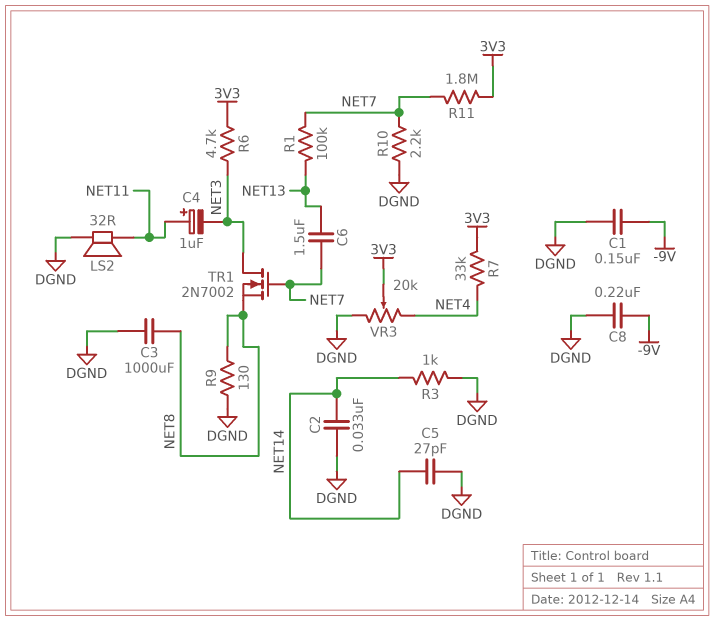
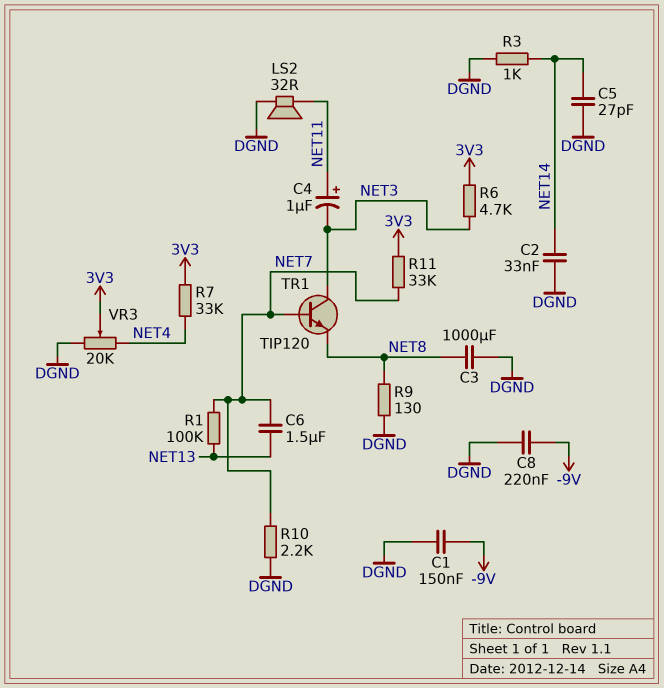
R11: 1.8M (3V3, NET7) -> 33k (3V3, NET7)
TR1: NMOS 2N7002 (G NET7, D NET3, S NET8) -> NPN TIP120 (B NET7, C NET3, E NET8)

